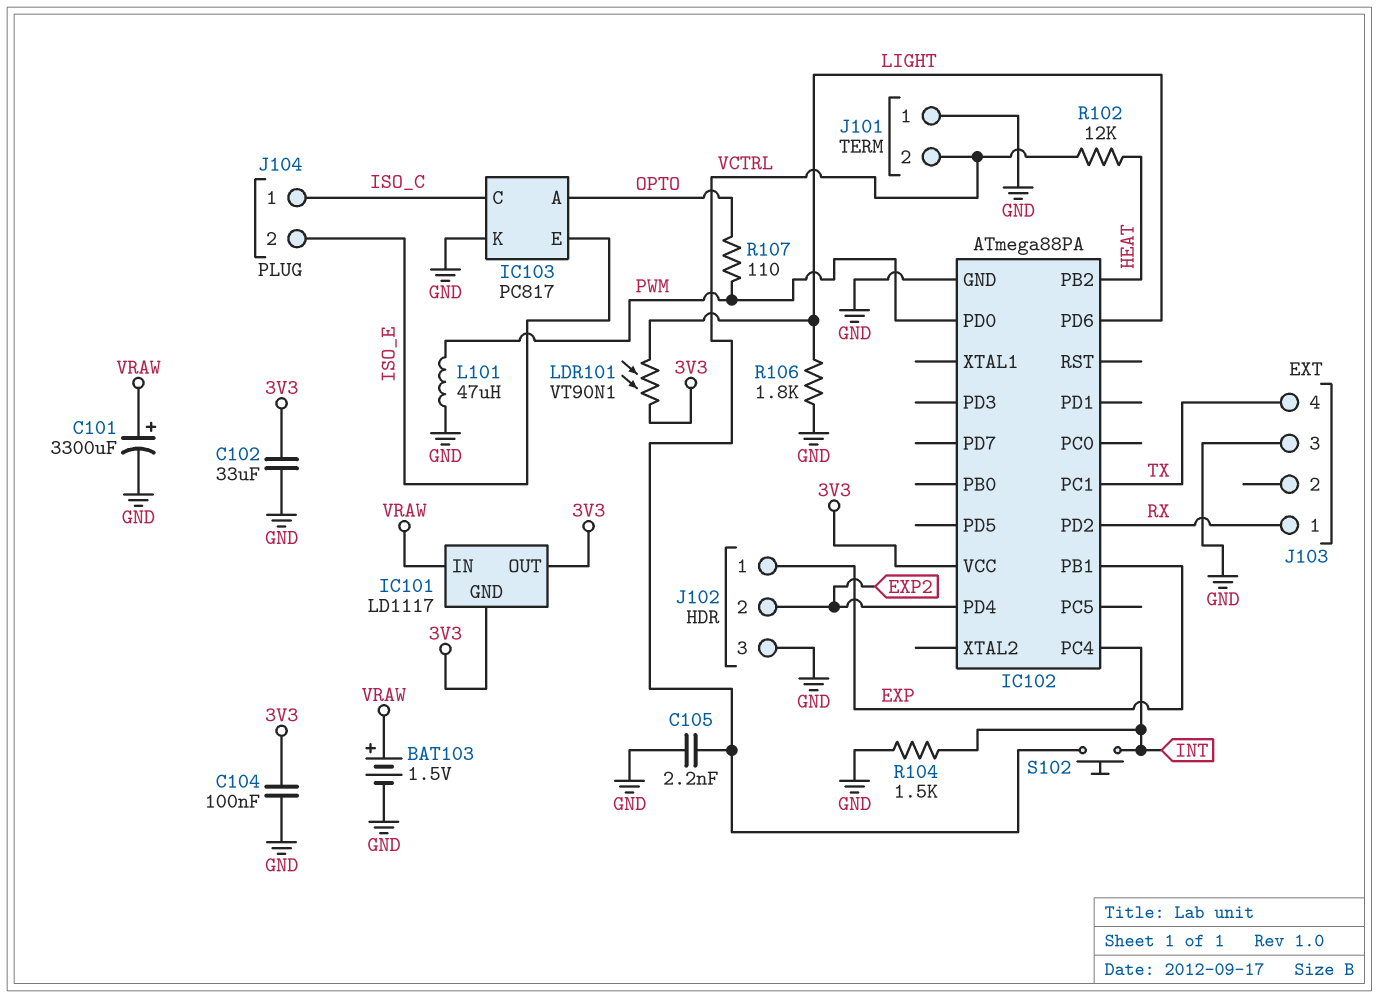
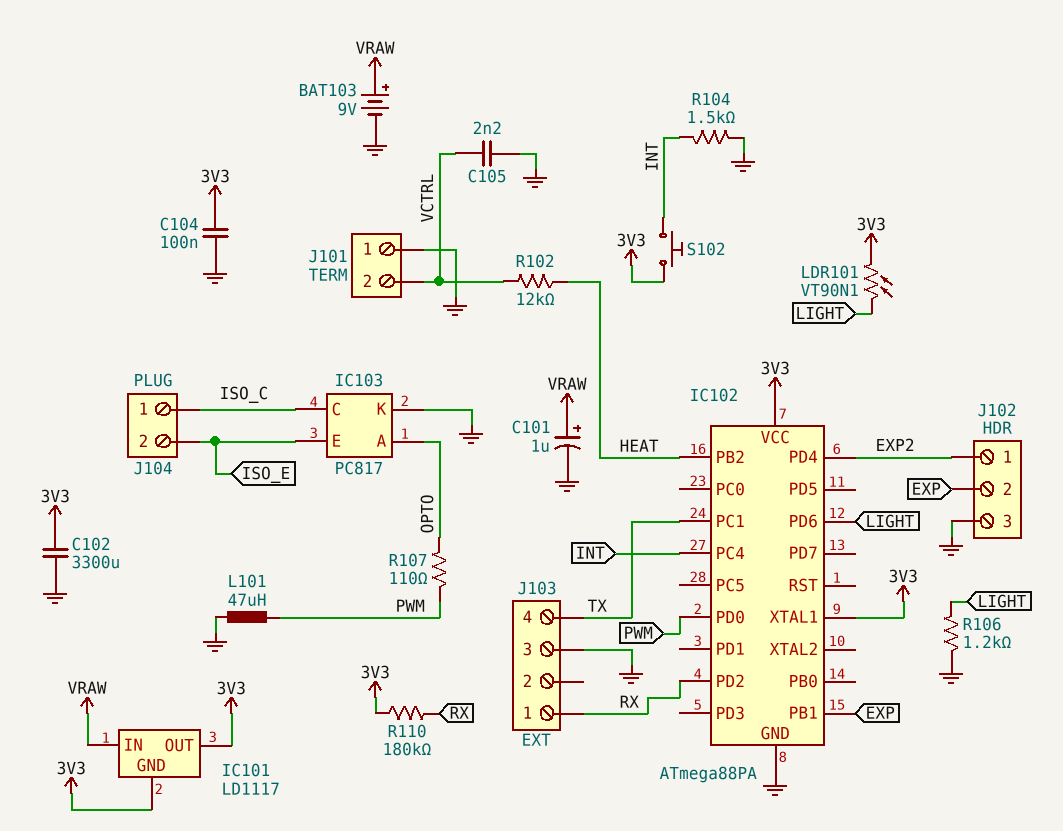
BAT103: 1.5V (plus VRAW, minus GND) -> 9V (plus VRAW, minus GND)
C101: 3300uF (plus VRAW, minus GND) -> 1uF (plus VRAW, minus GND)
C102: 33uF (3V3, GND) -> 3300uF (3V3, GND)
IC102 pin XTAL1: none -> 3V3
J102 pin 1: EXP -> EXP2
J102 pin 2: EXP2 -> EXP
R106: 1.8k (GND, LIGHT) -> 1.2k (GND, LIGHT)
R110: none -> 180k (3V3, RX)
S102: button (INT, VCTRL) -> button (3V3, INT)

